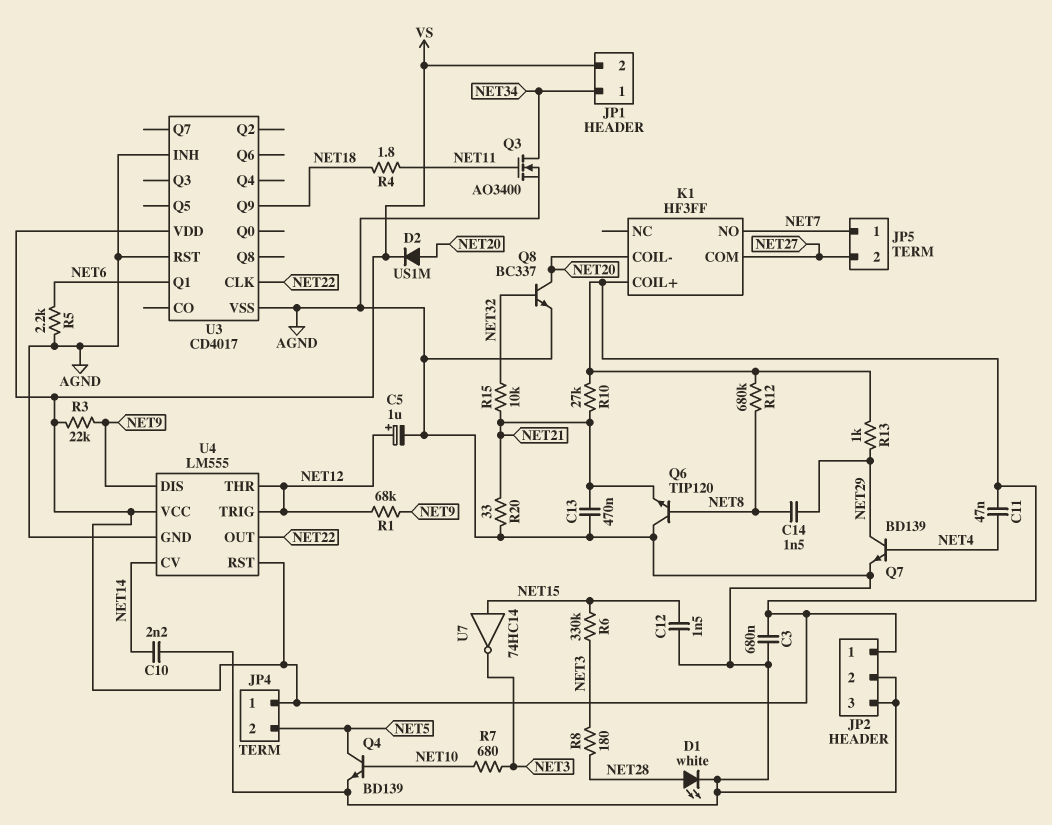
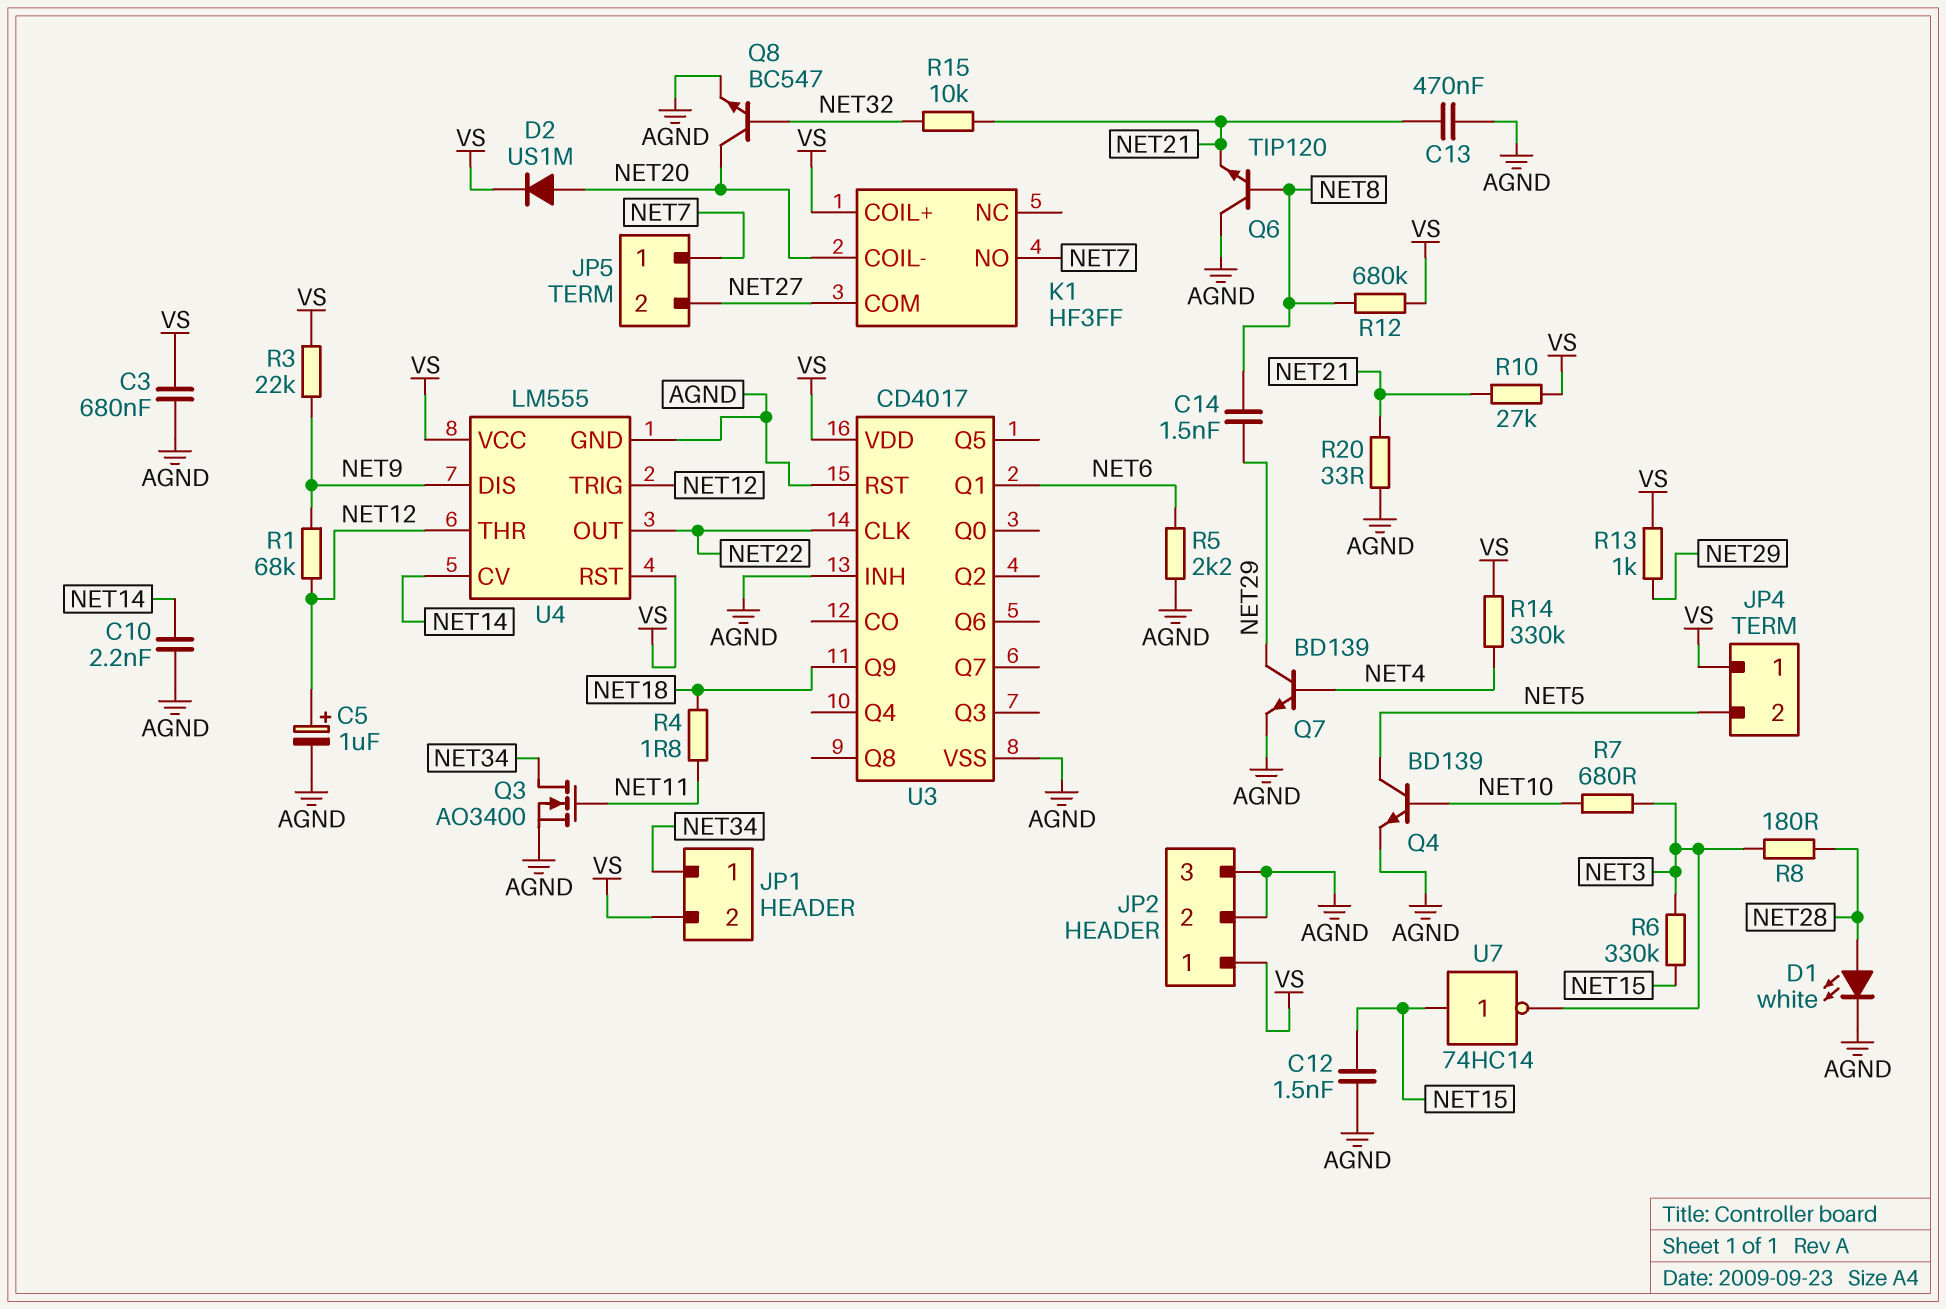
C11: 47nF (NET4, VS) -> none
Q8: NPN BC337 (B NET32, C NET20, E AGND) -> NPN BC547 (B NET32, C NET20, E AGND)
R14: none -> 330k (NET4, VS)

